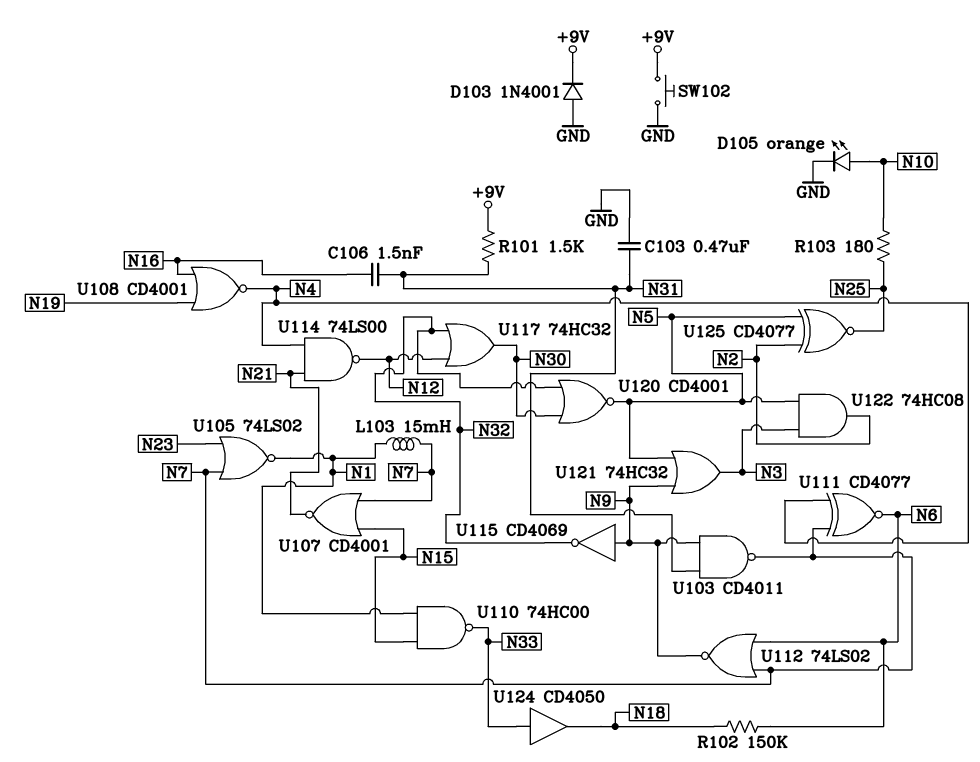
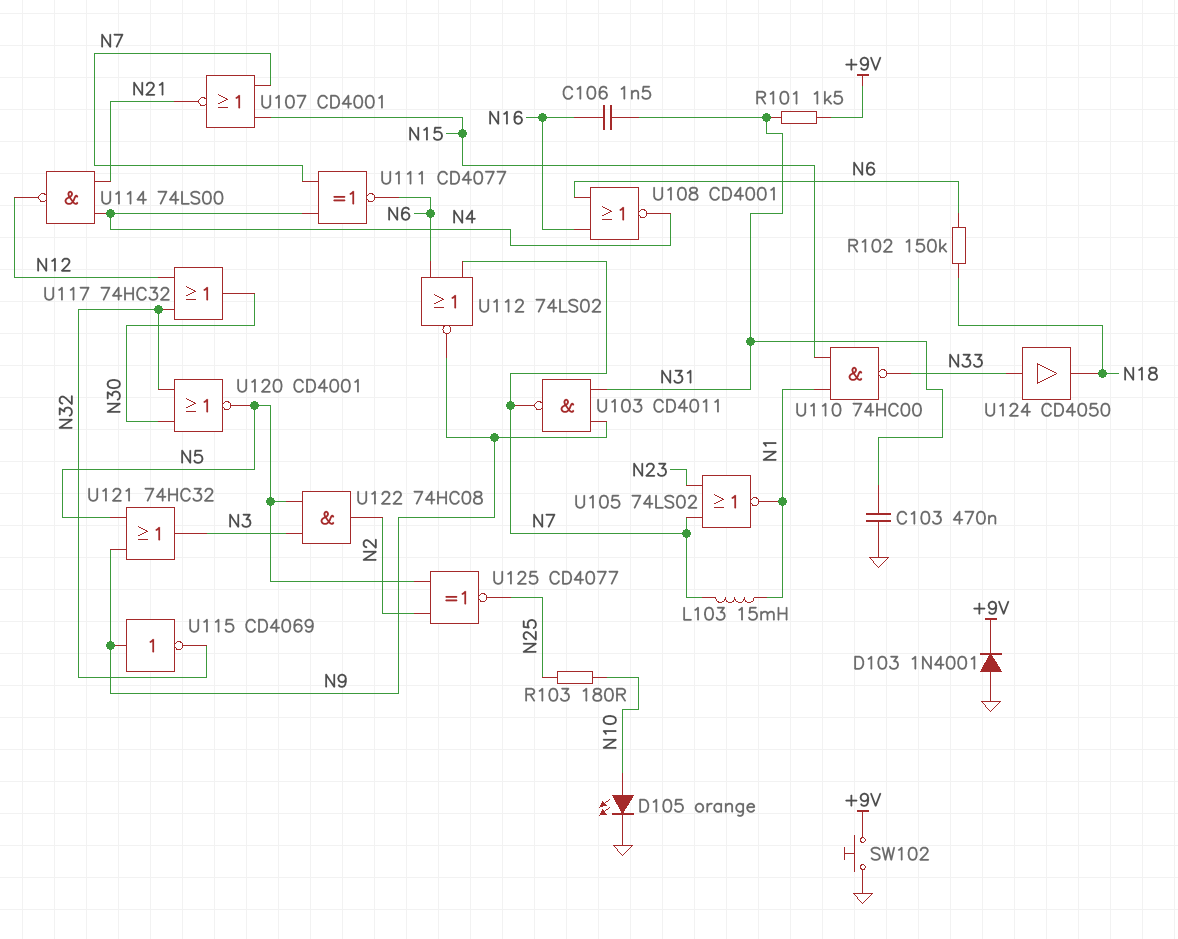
U108: NOR CD4001 (in N16, in N19, out N4) -> NOR CD4001 (in N6, in N16, out N4)

